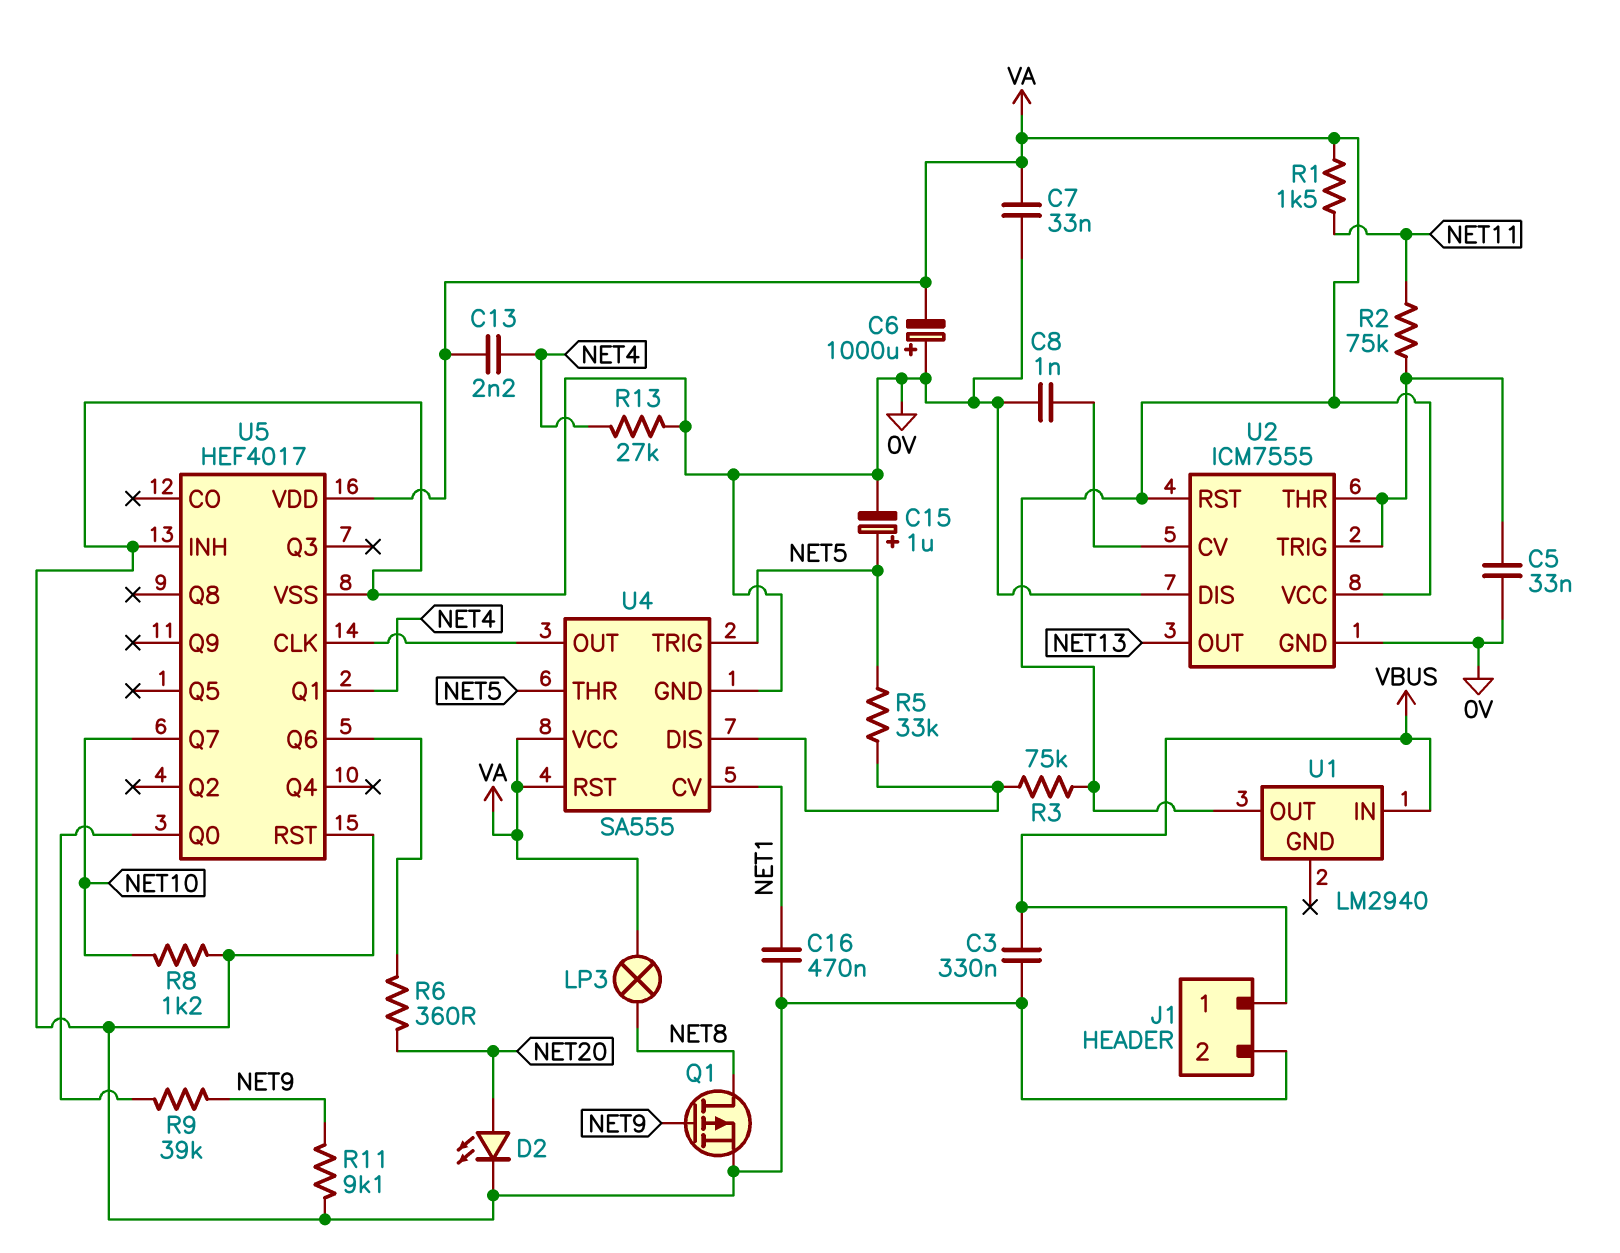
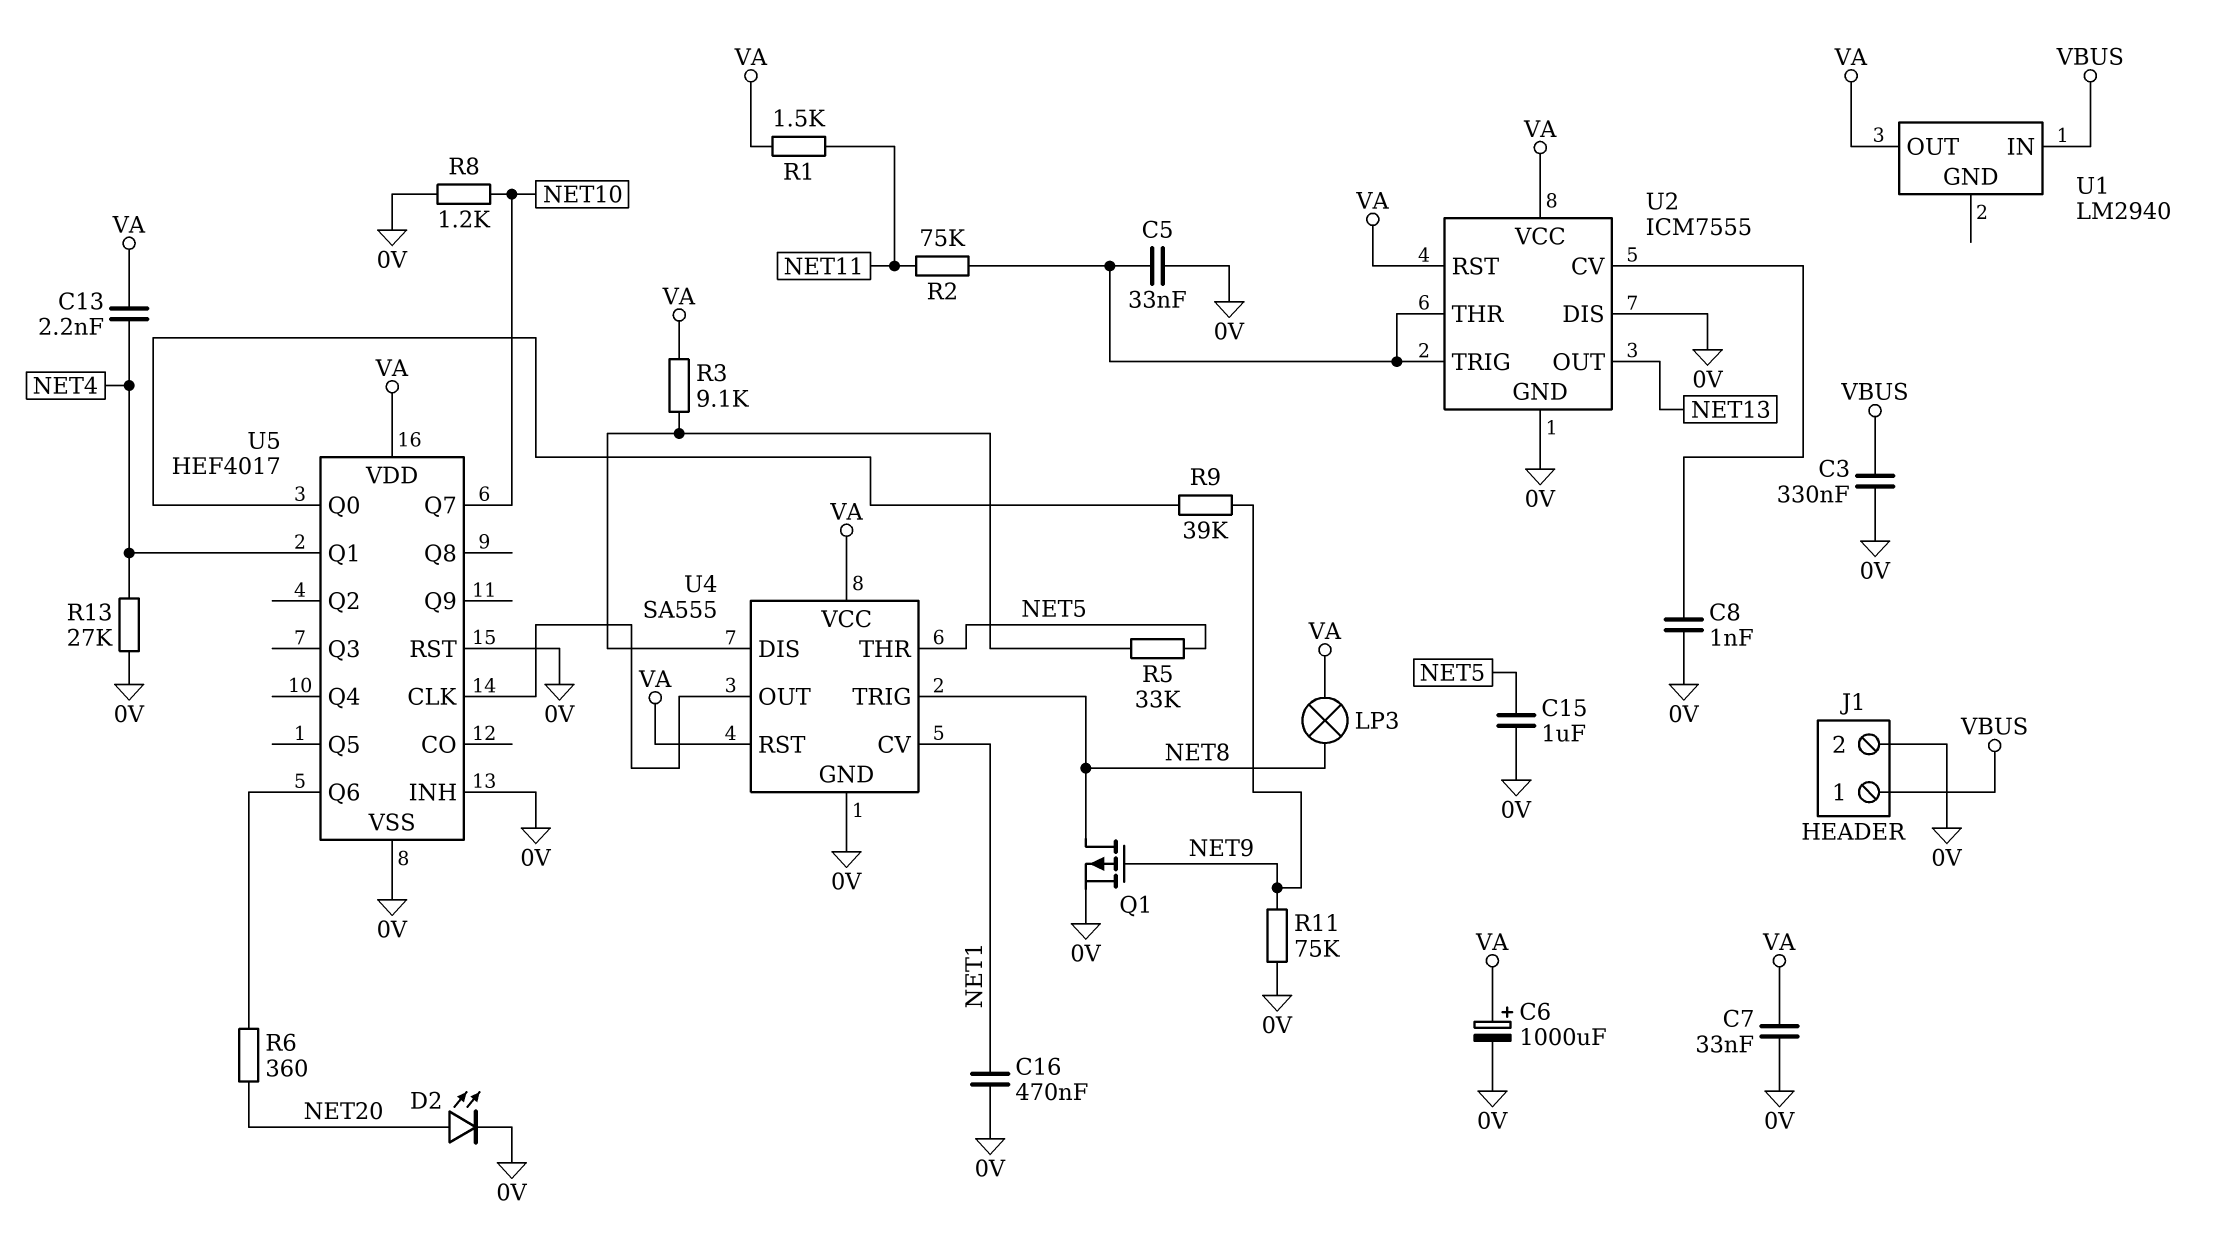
C6: 1000uF (plus 0V, minus VA) -> 1000uF (plus VA, minus 0V)
C15: 1uF (plus NET5, minus 0V) -> 1uF (0V, NET5)
R3: 75k (U4/DIS, VA) -> 9.1k (U4/DIS, VA)
R11: 9.1k (0V, NET9) -> 75k (0V, NET9)
U4 pin TRIG: NET5 -> NET8

